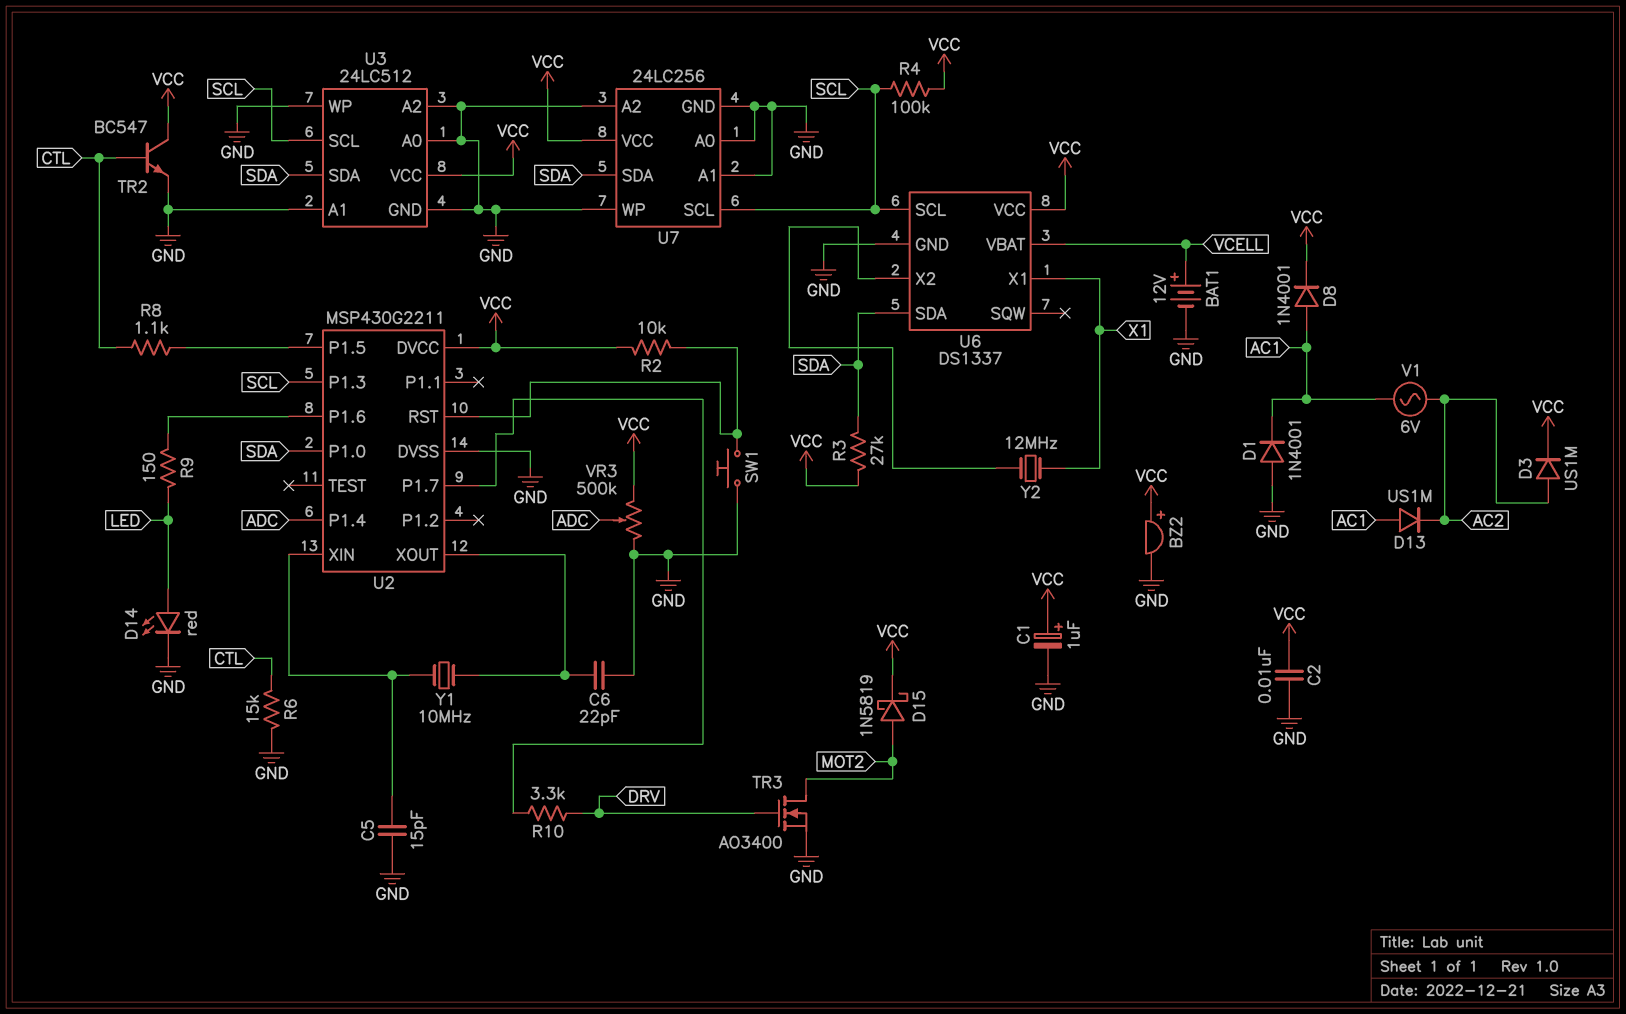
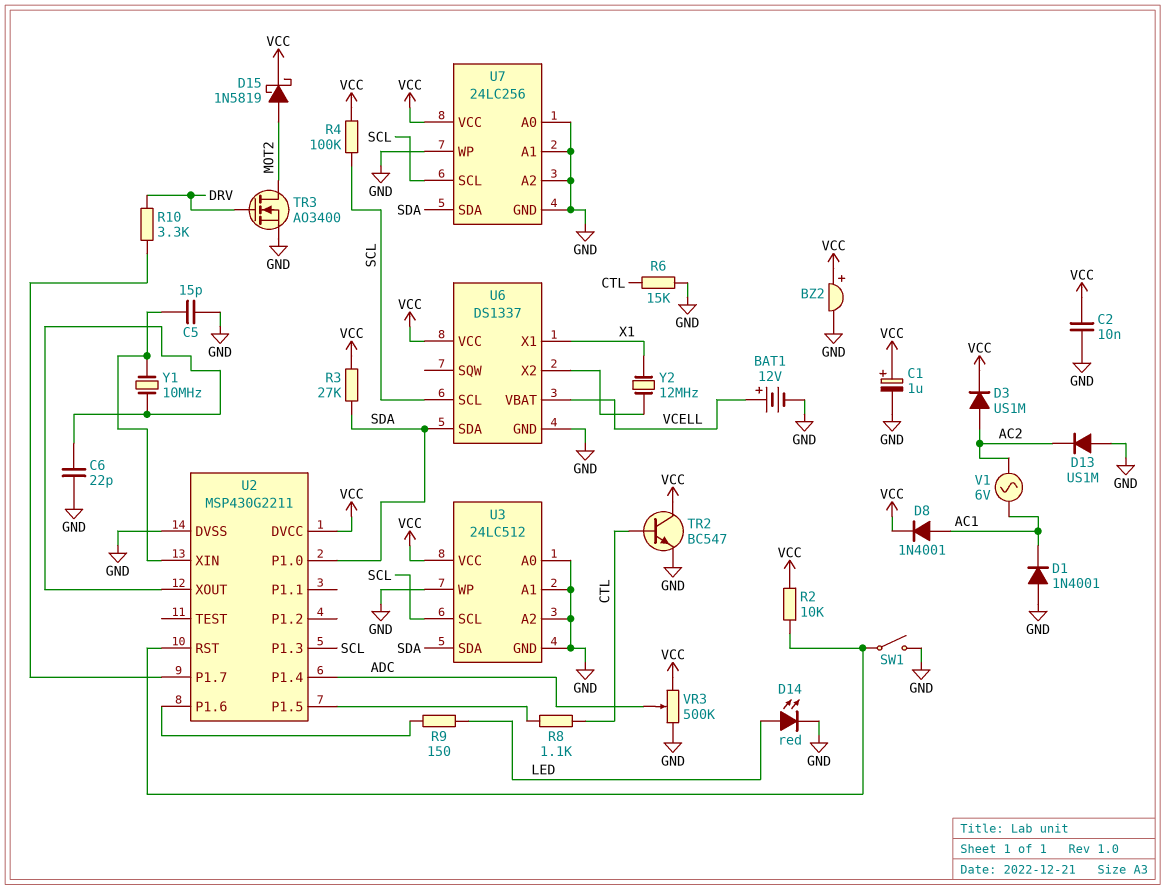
D13: diode US1M (A AC1, K AC2) -> diode US1M (A GND, K AC2)
SW1: button (GND, U2/RST) -> switch (GND, U2/RST)

